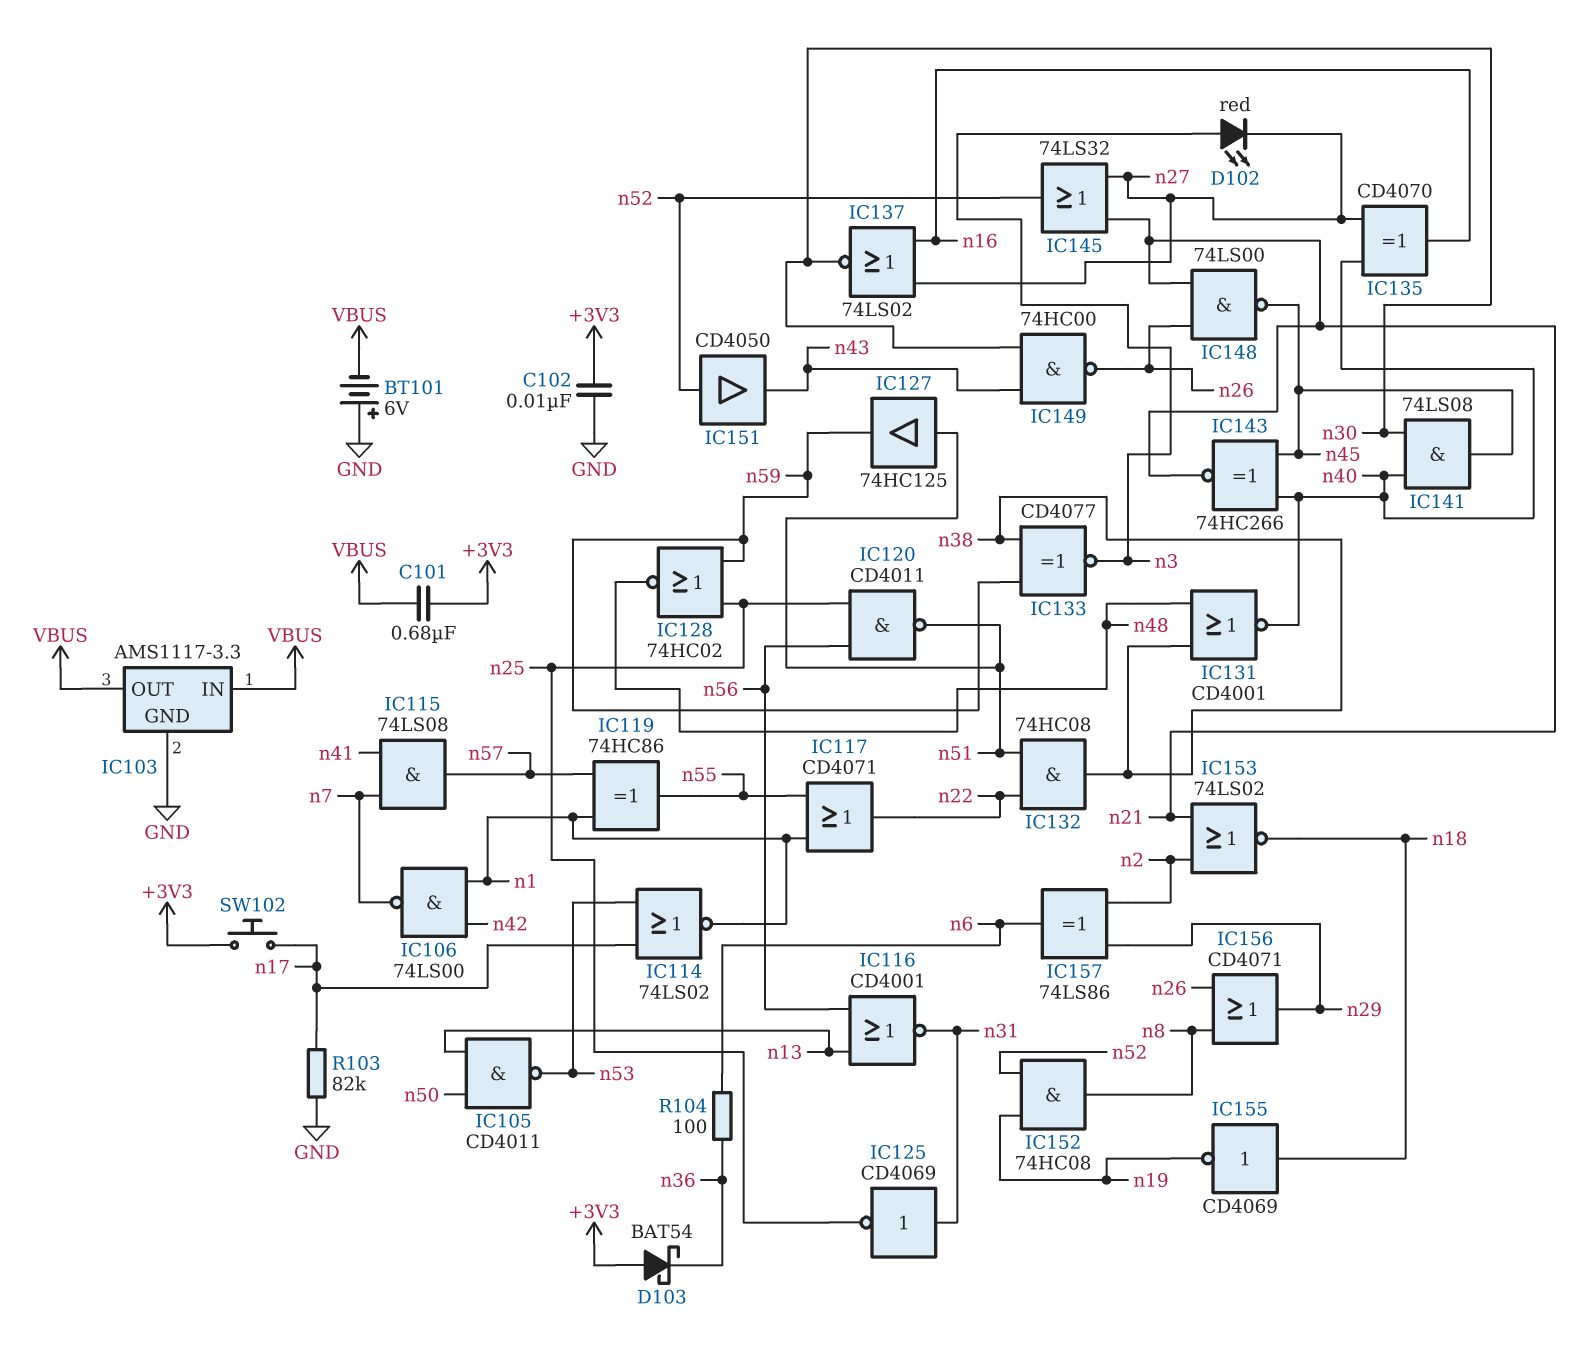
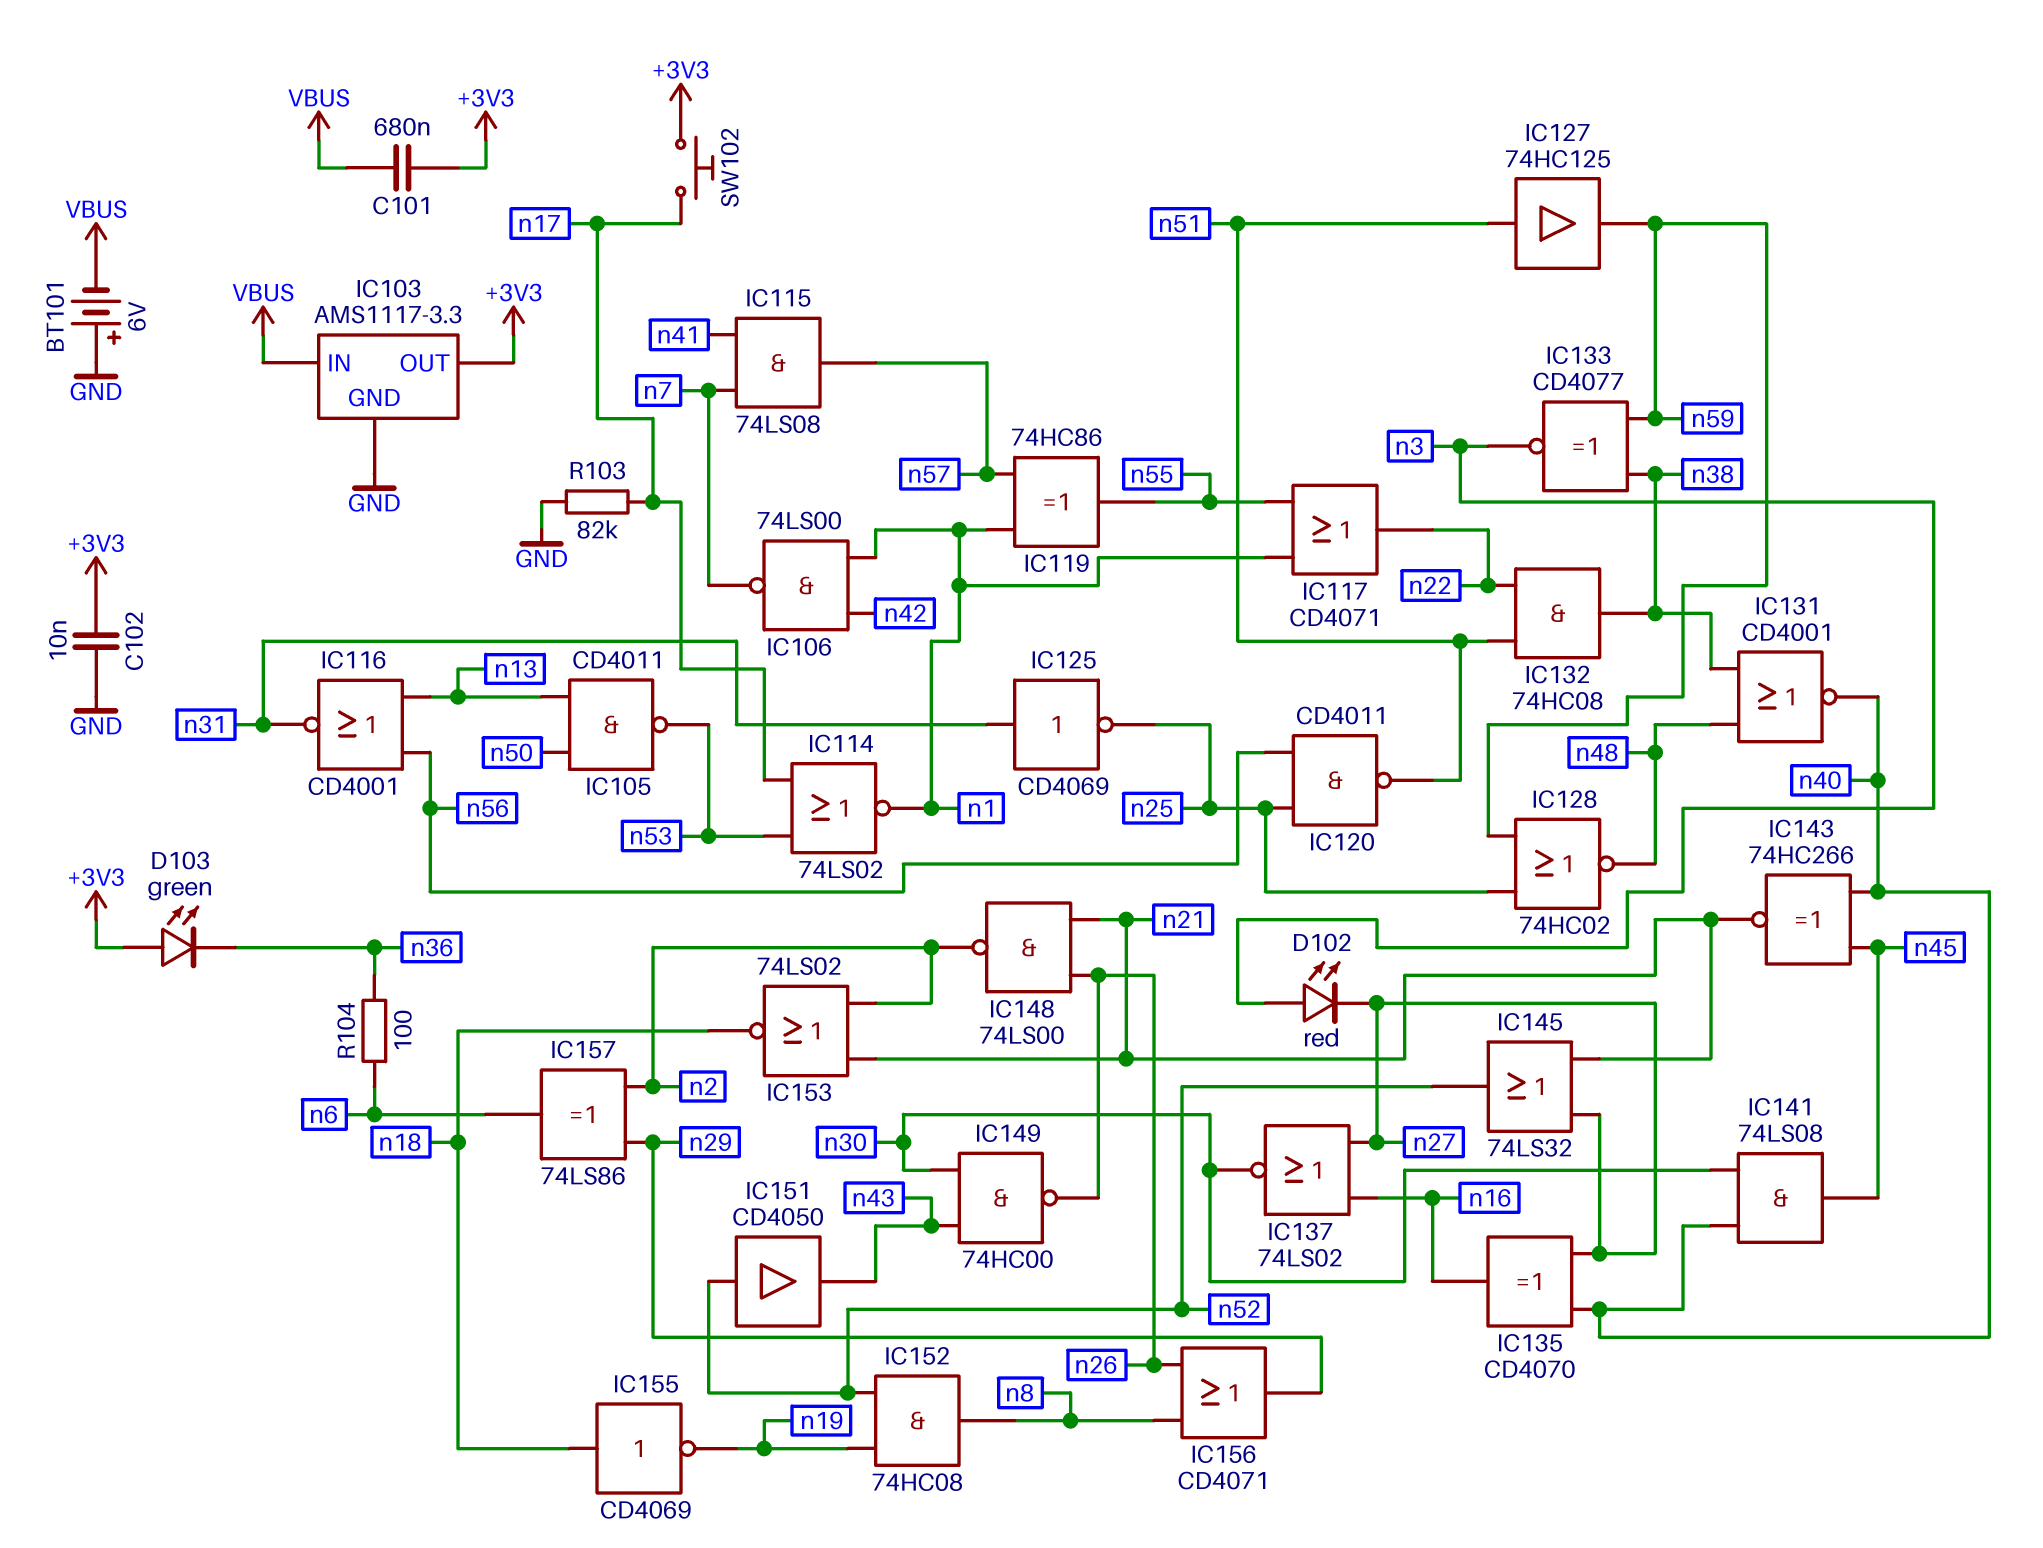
D103: schottky BAT54 (A +3V3, K n36) -> LED green (A +3V3, K n36)
IC103 pin OUT: VBUS -> +3V3
IC148: NAND 74LS00 (in n21, in n26, out n45) -> NAND 74LS00 (in n21, in n26, out n2)

